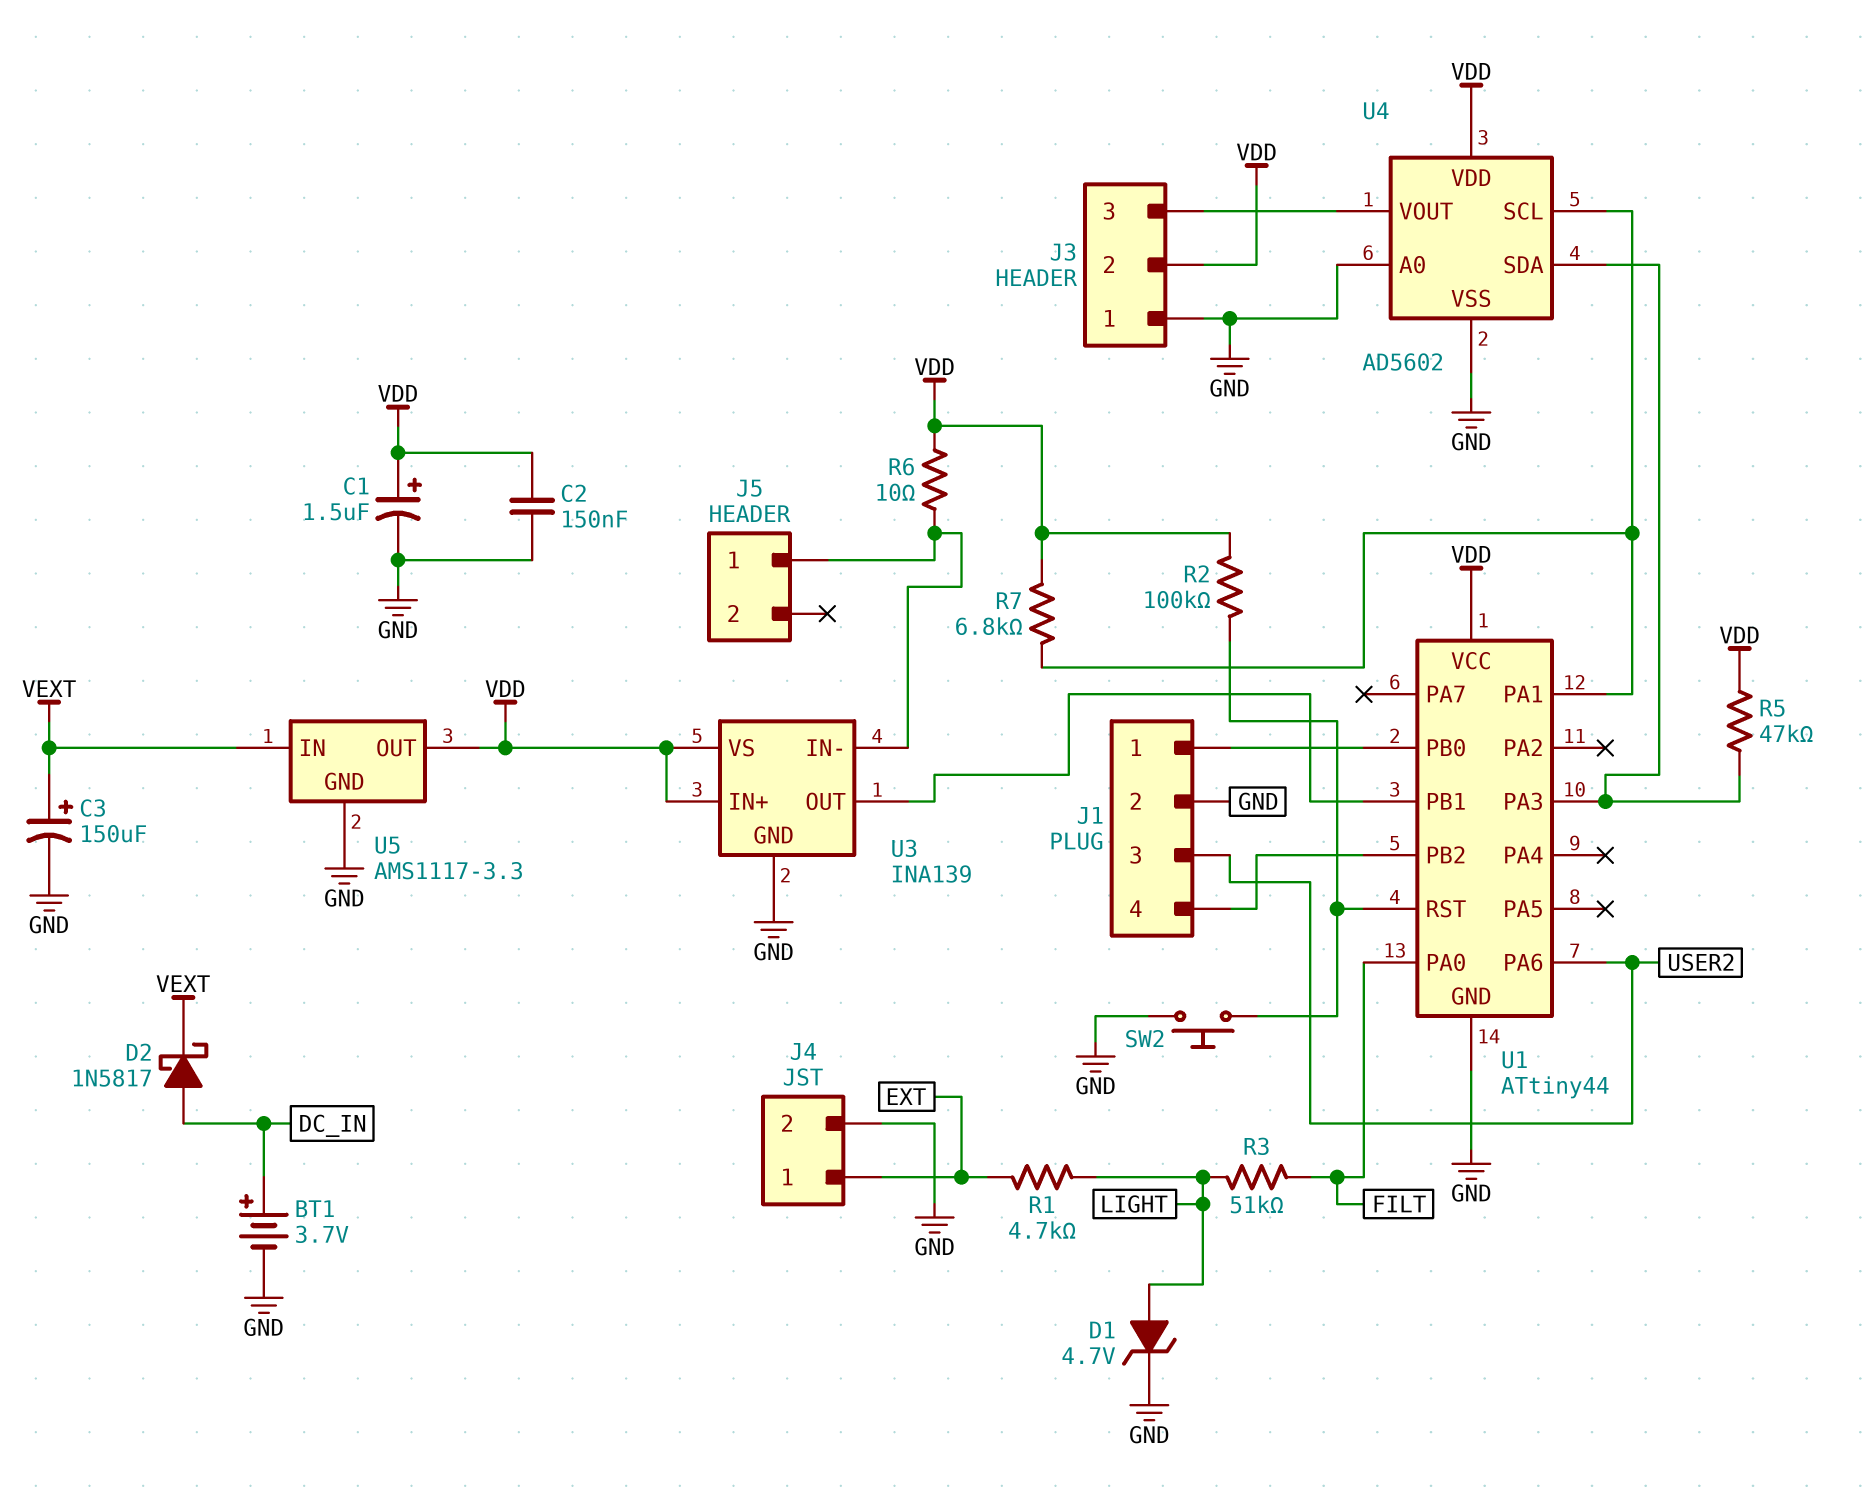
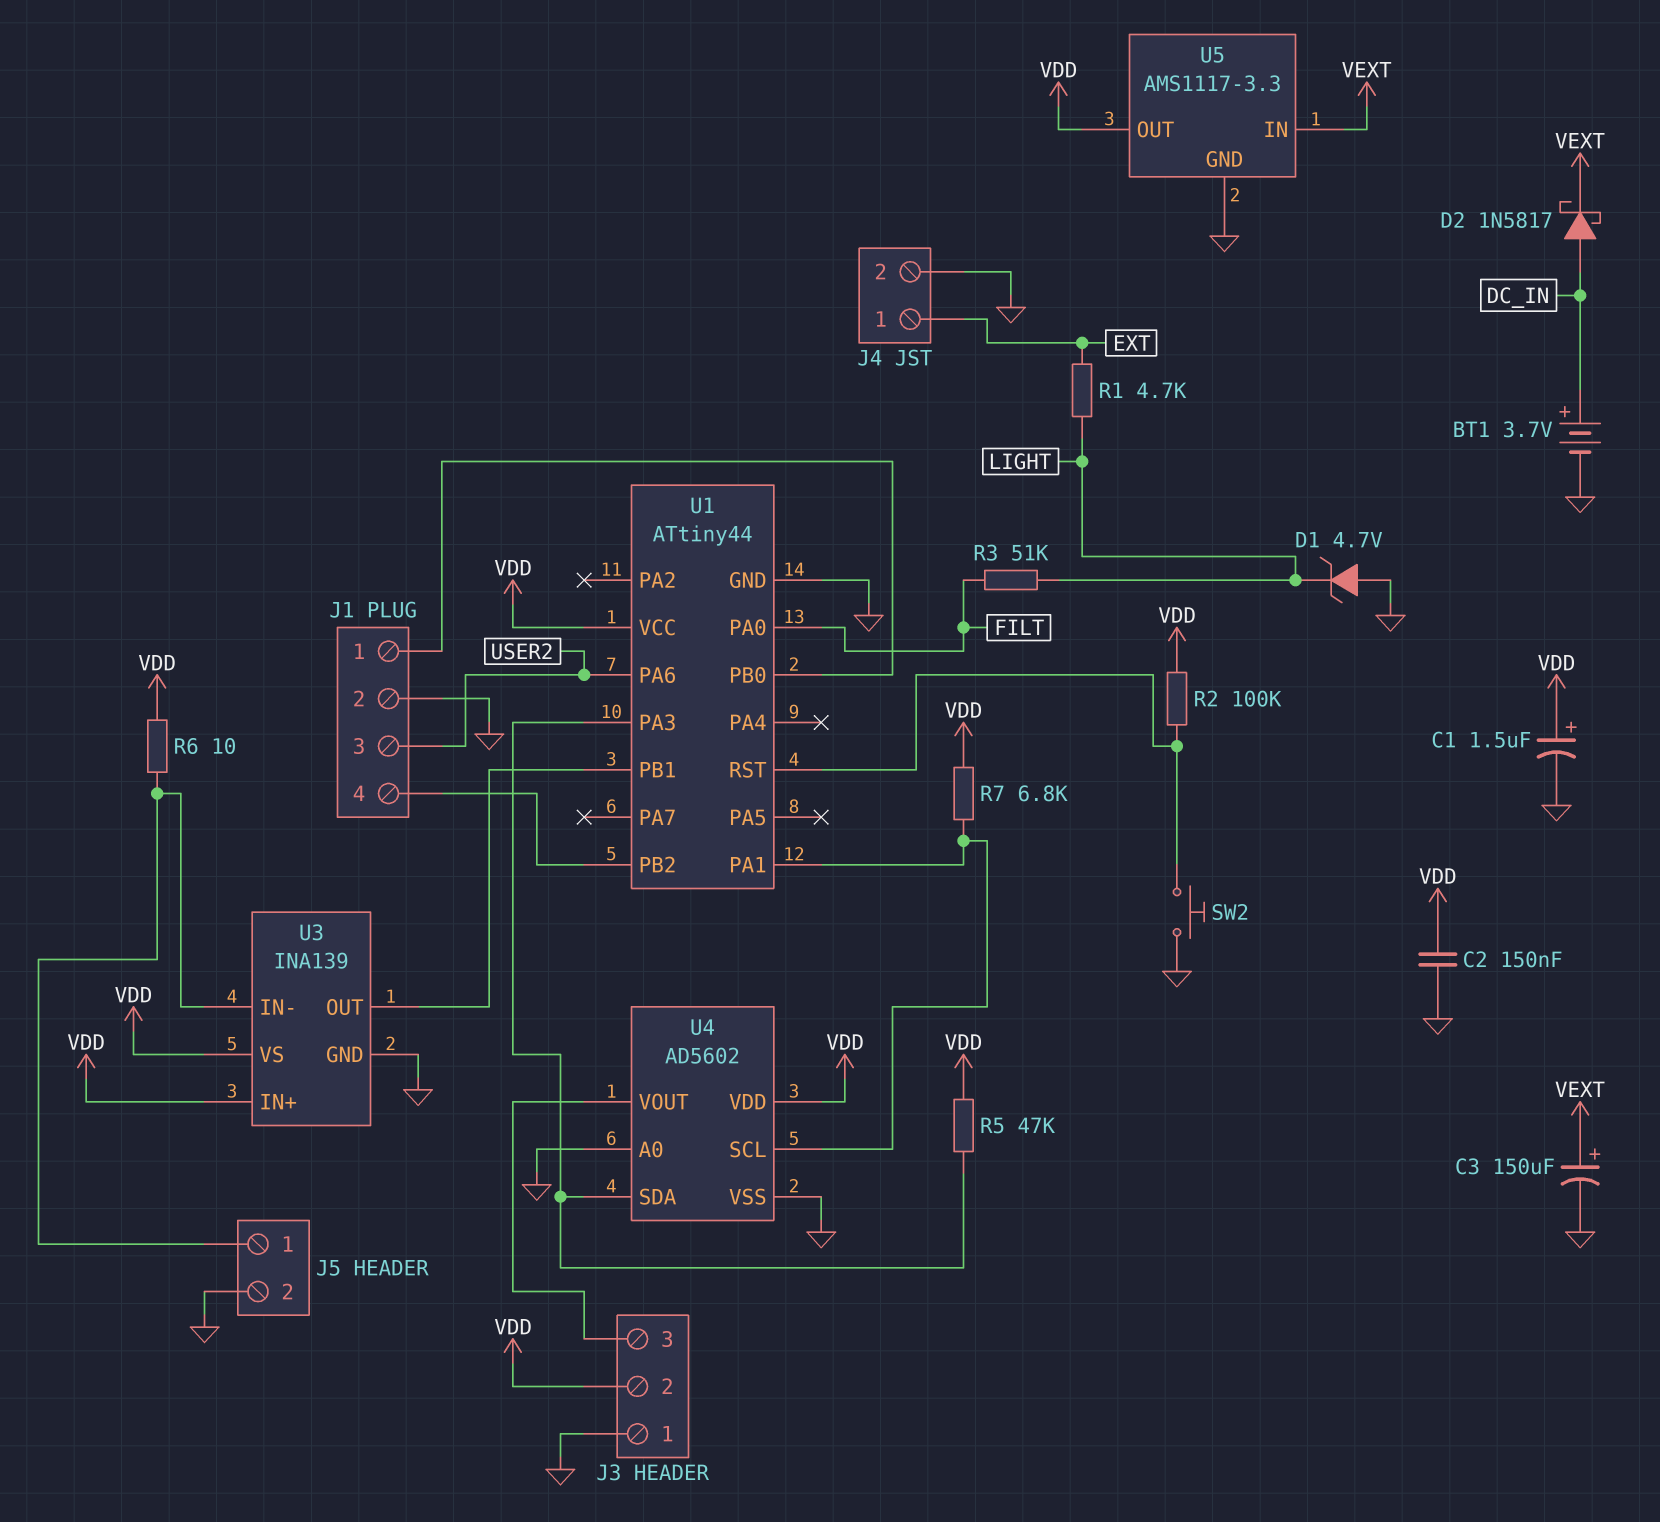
D1: zener 4.7V (A LIGHT, K GND) -> zener 4.7V (A GND, K LIGHT)
J5 pin 2: none -> GND

